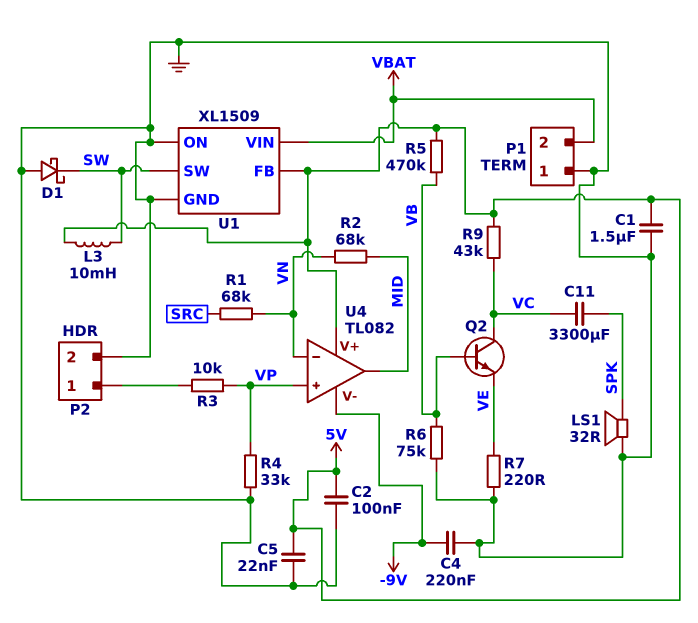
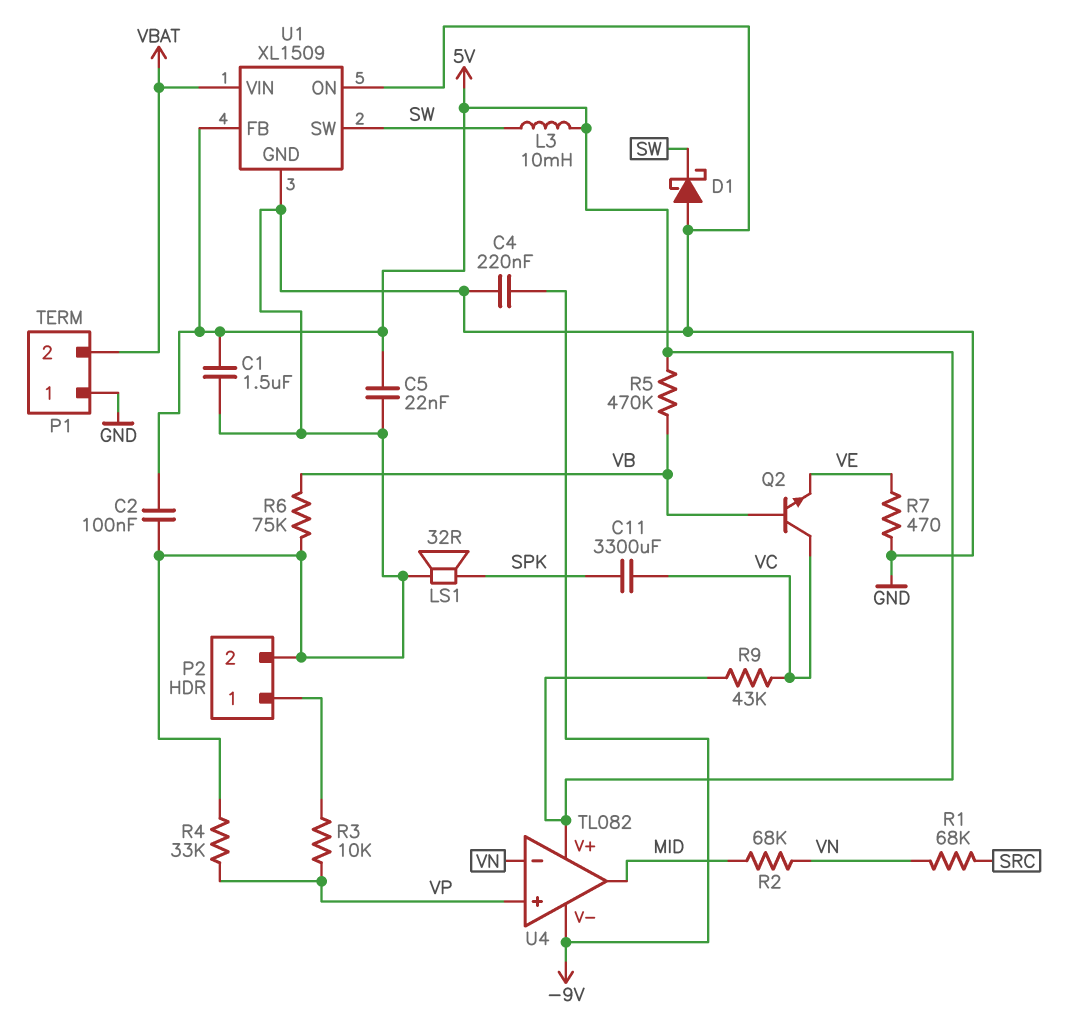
R7: 220 (GND, VE) -> 470 (GND, VE)

